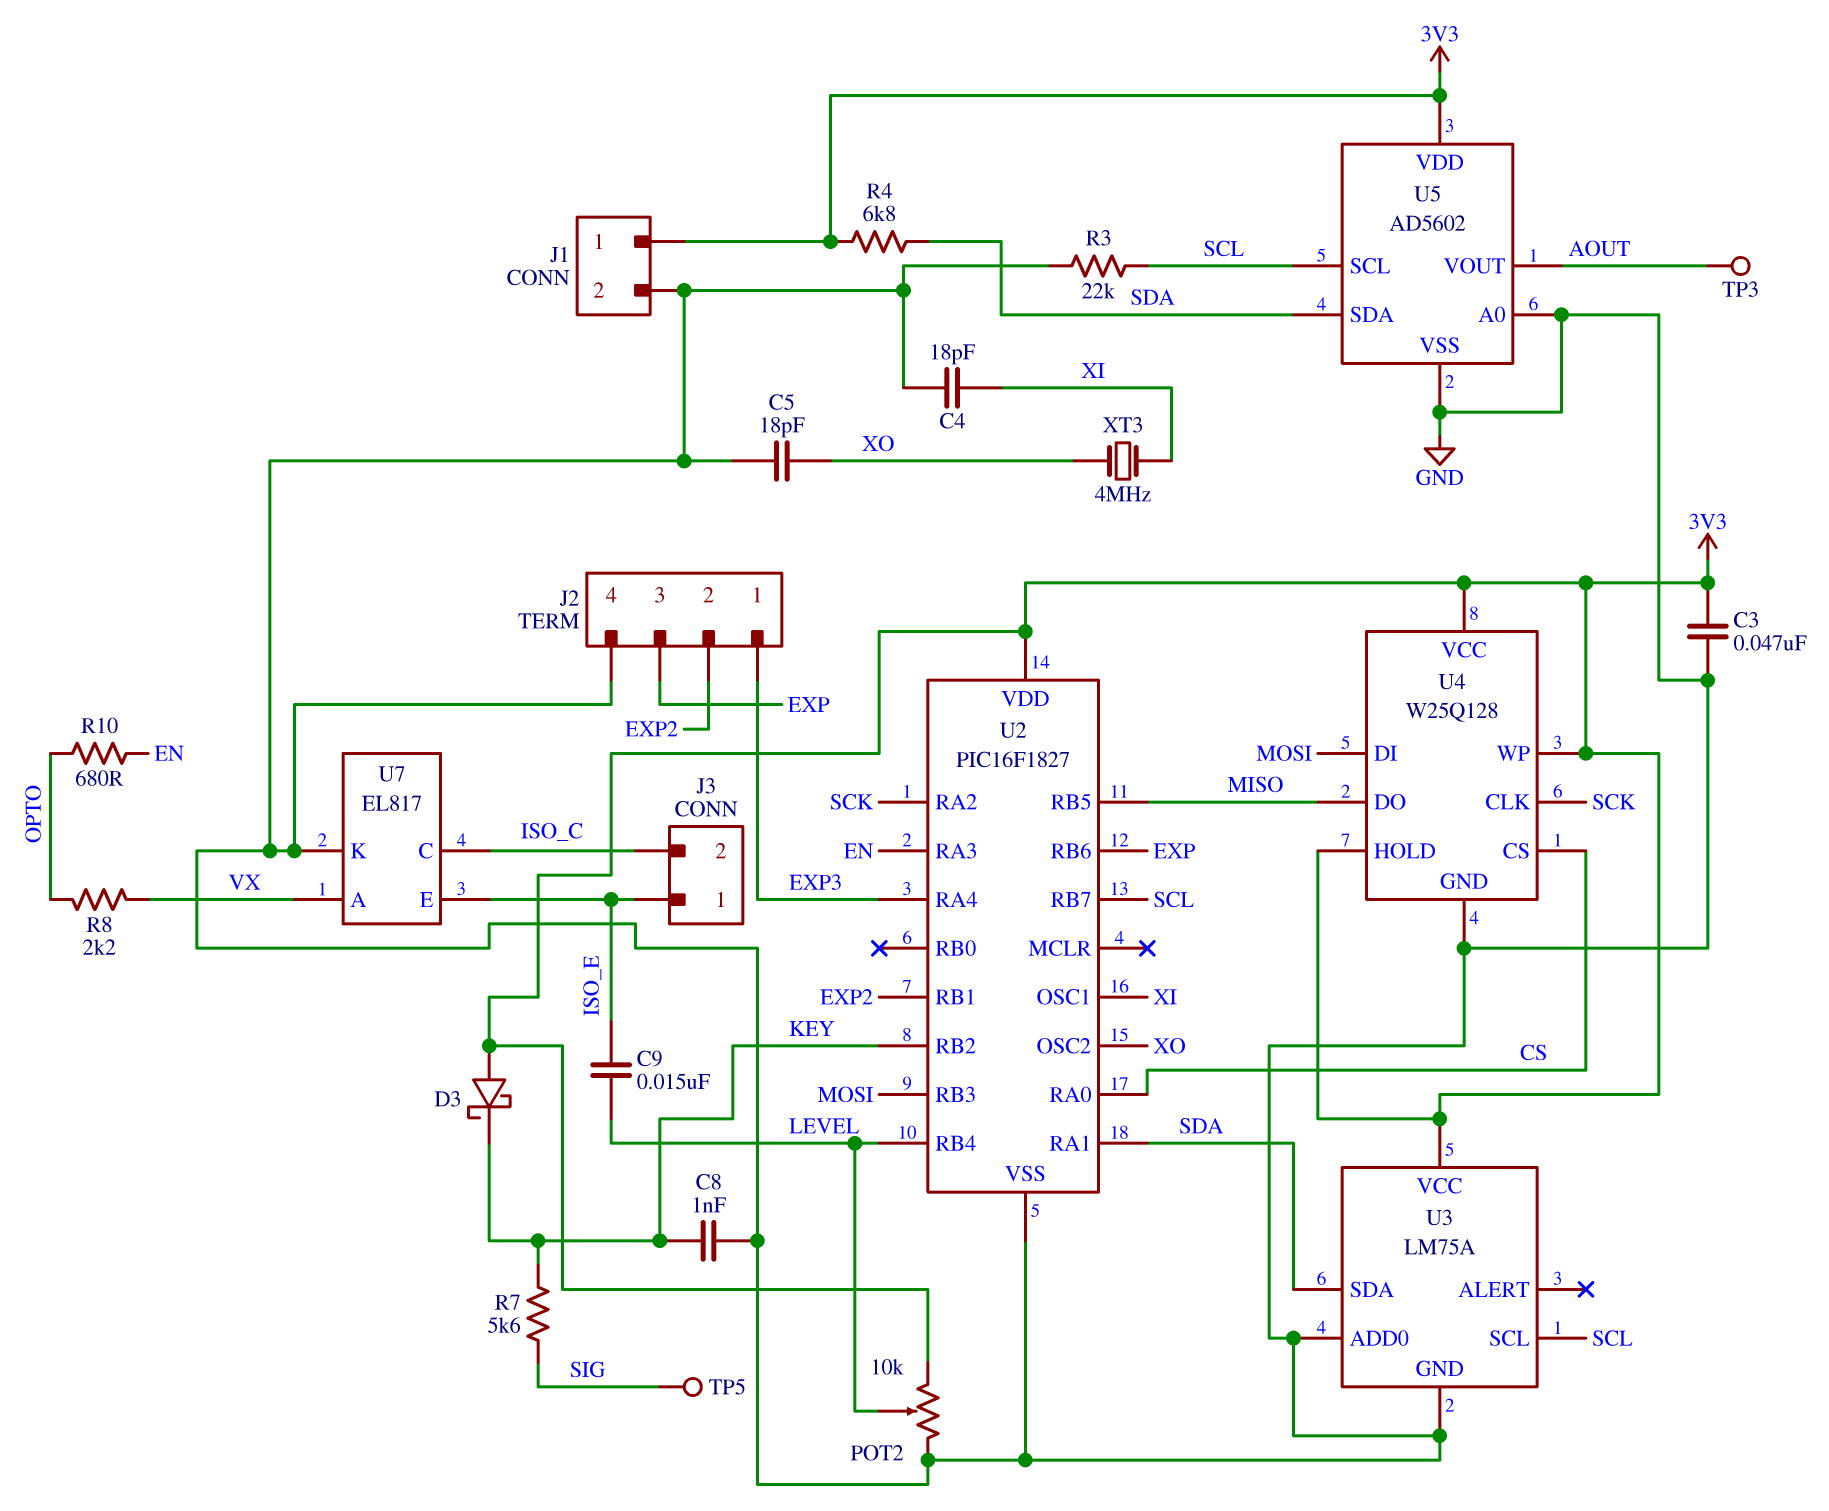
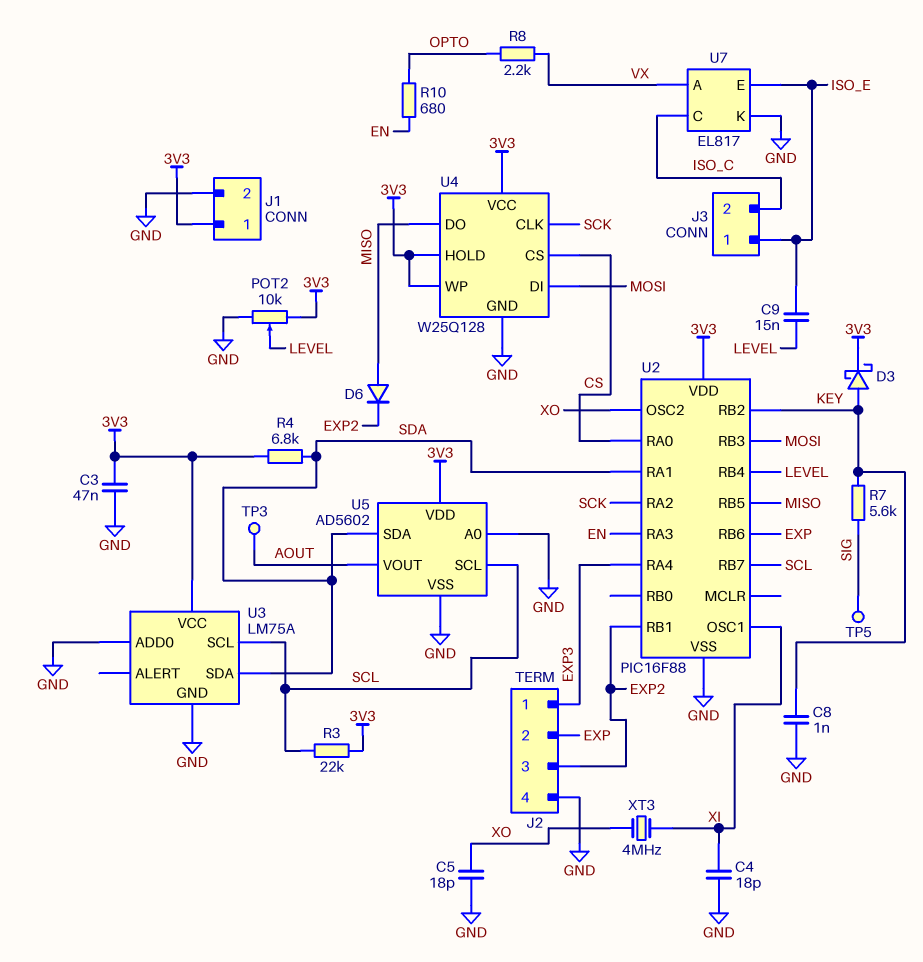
D3: schottky (A 3V3, K KEY) -> schottky (A KEY, K 3V3)
D6: none -> diode (A MISO, K EXP2)
J2 pin 2: EXP2 -> EXP
J2 pin 3: EXP -> EXP2
R3: 22k (GND, SCL) -> 22k (3V3, SCL)
U2: PIC16F1827 -> PIC16F88

